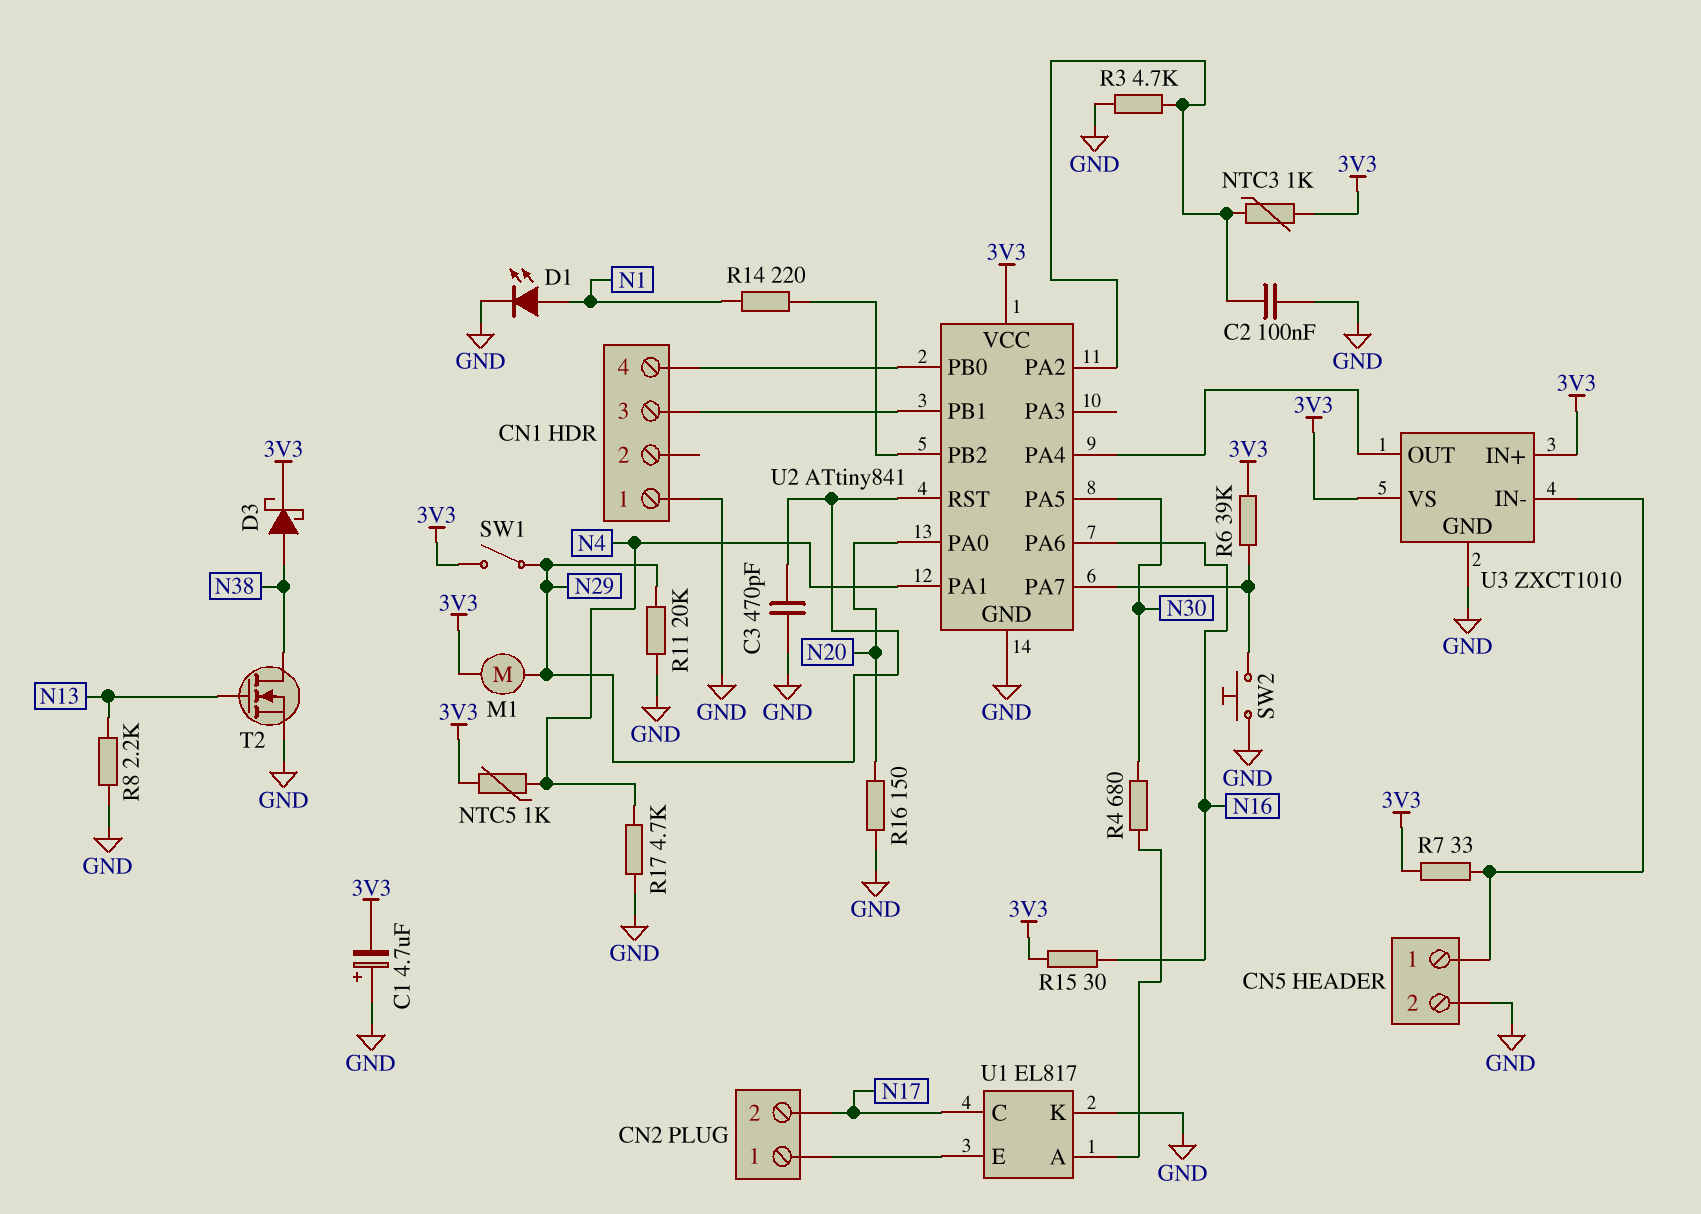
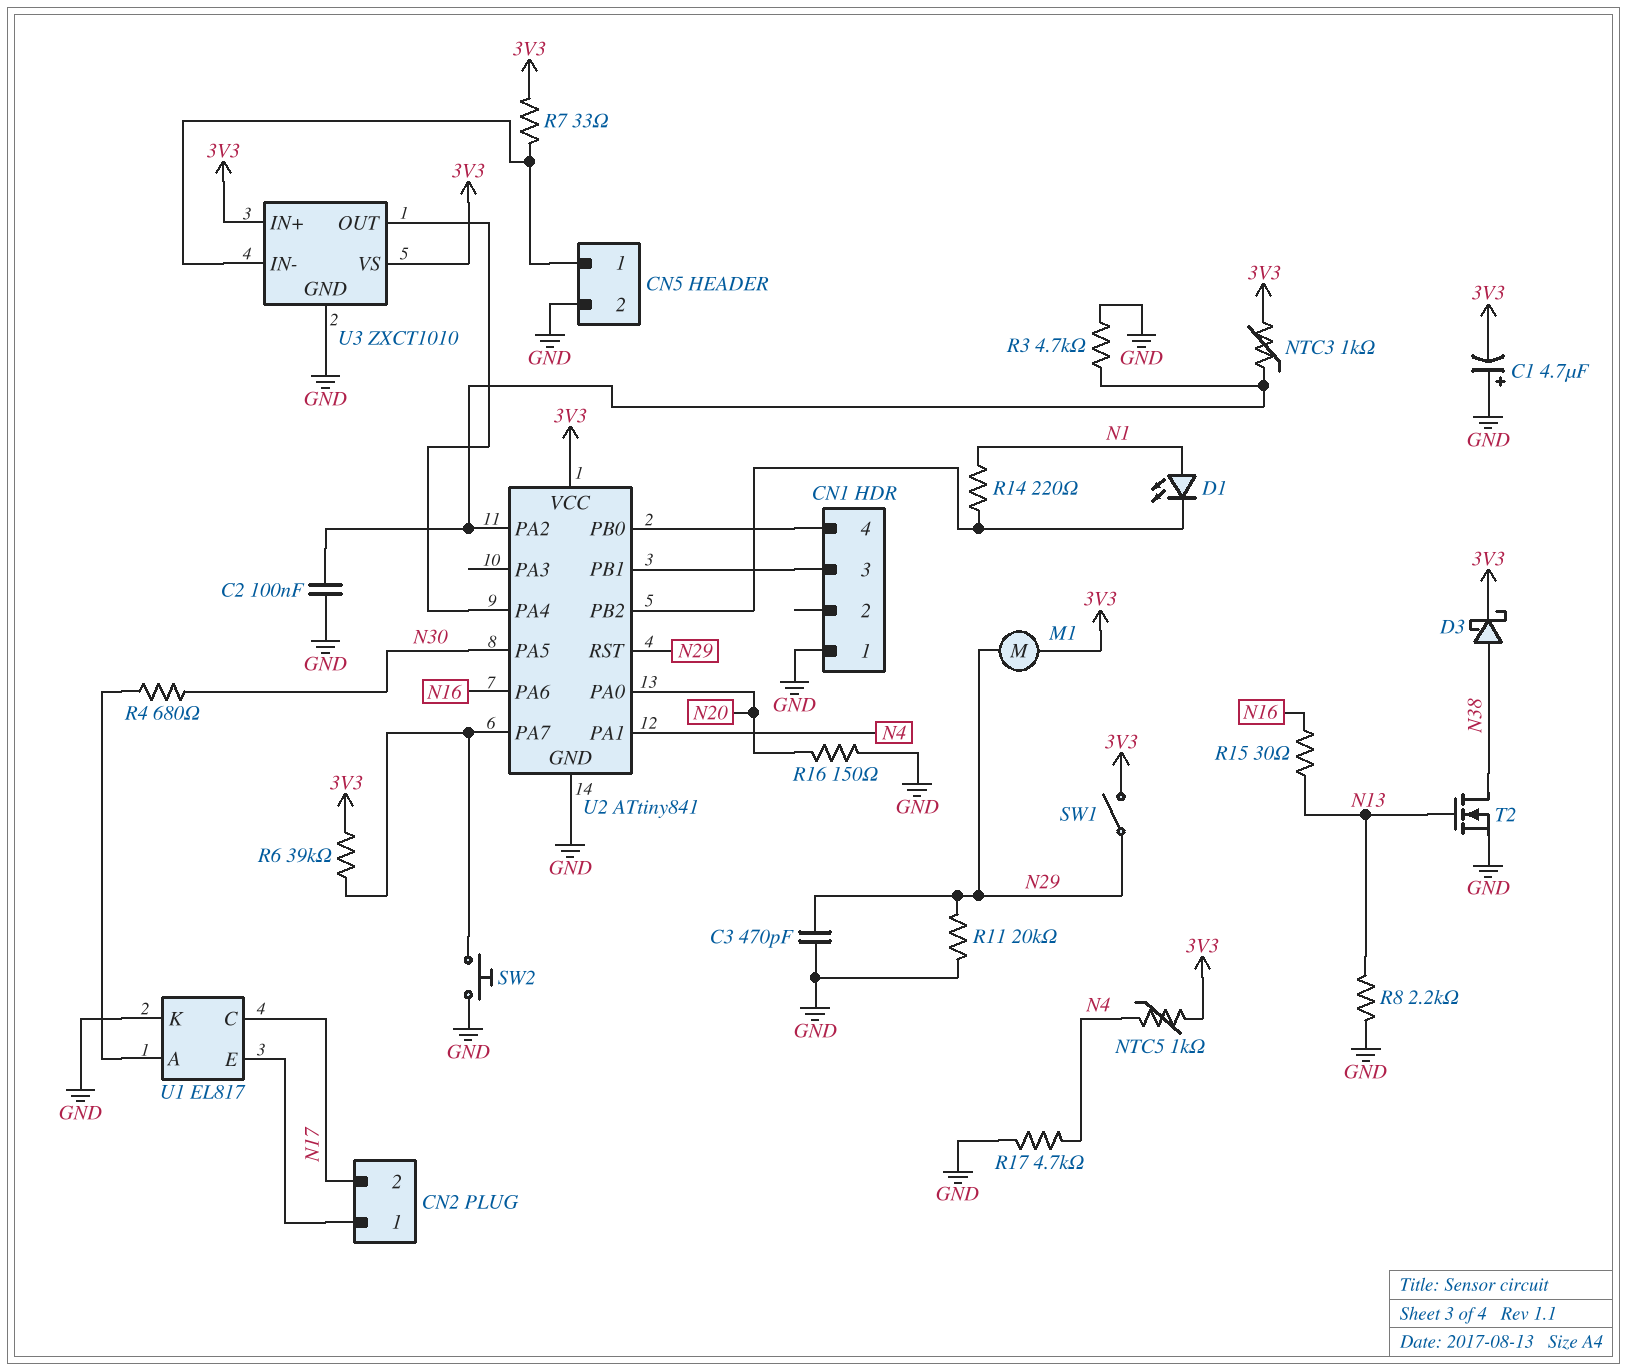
D1: LED (A N1, K GND) -> LED (A N1, K U2/PB2)
R15: 30 (3V3, N16) -> 30 (N13, N16)

